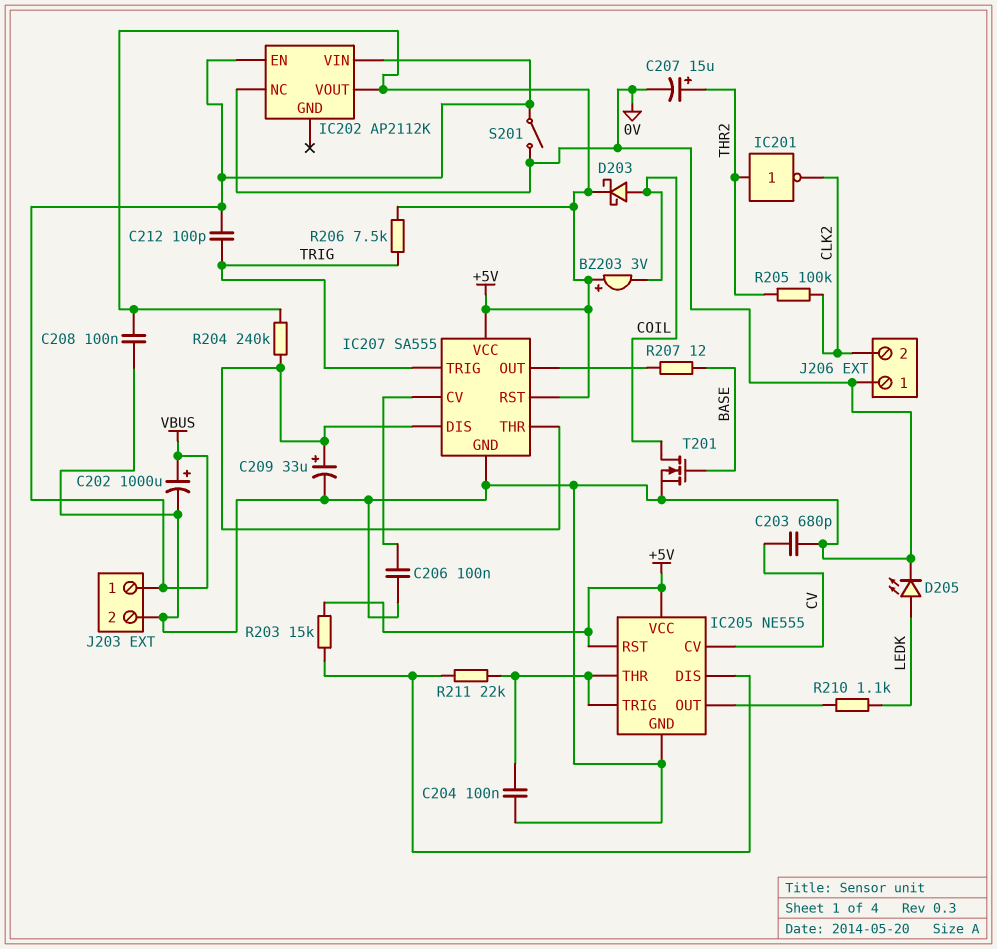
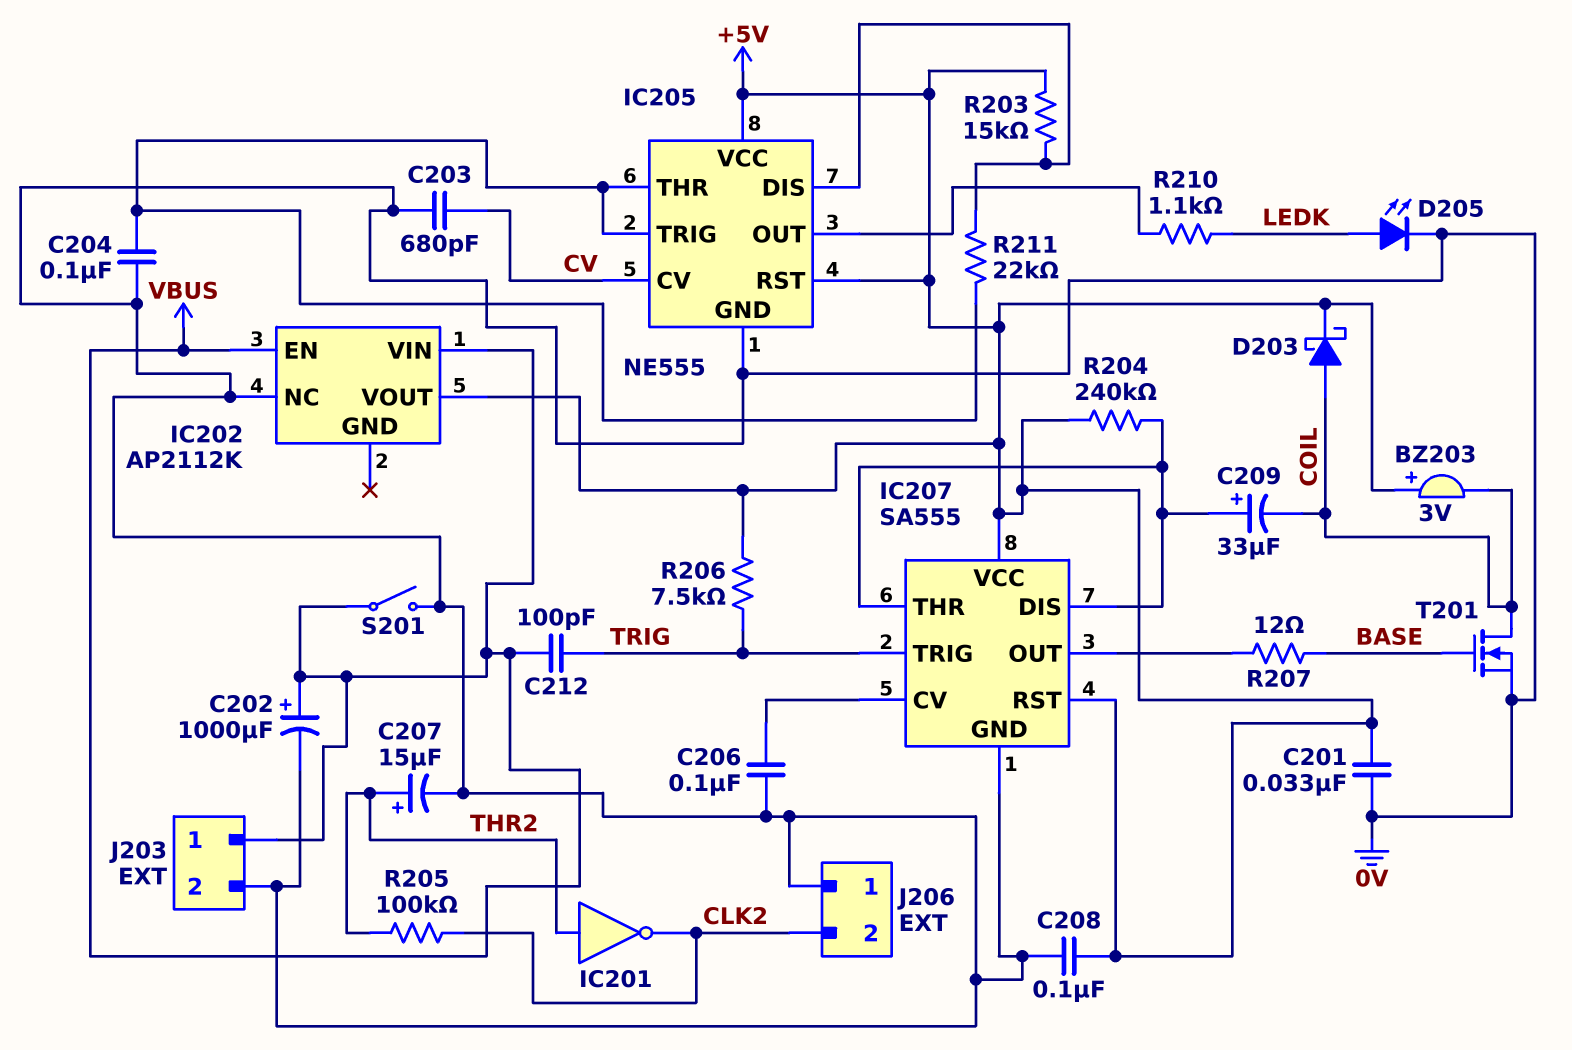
C201: none -> 33nF (+5V, 0V)
C209: 33uF (plus IC207/DIS, minus 0V) -> 33uF (plus IC207/DIS, minus COIL)

